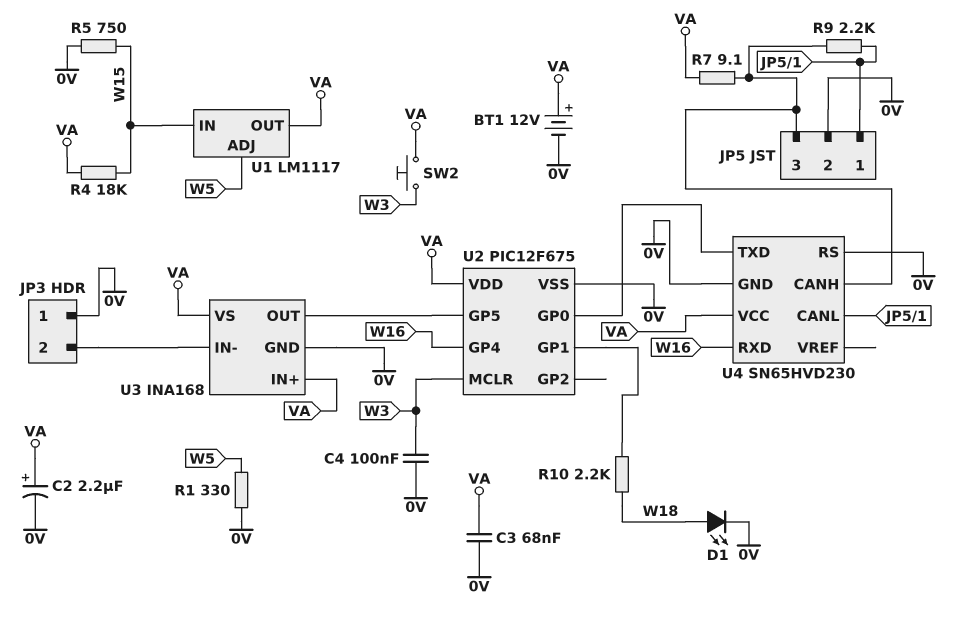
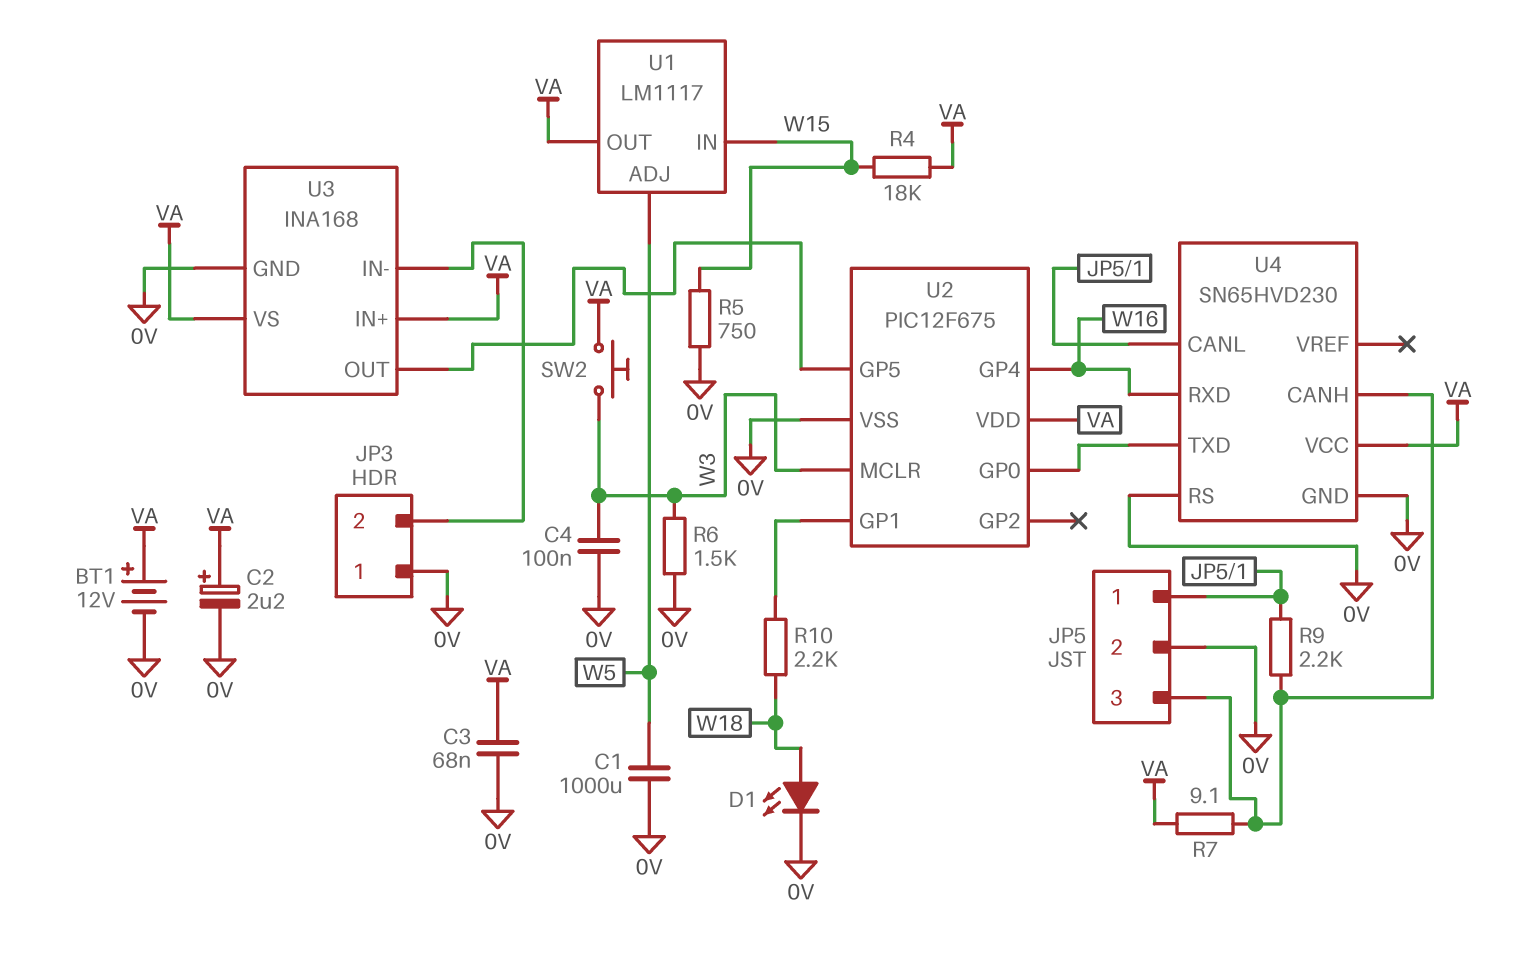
C1: none -> 1000uF (0V, W5)
R1: 330 (0V, W5) -> none
R6: none -> 1.5k (0V, W3)

